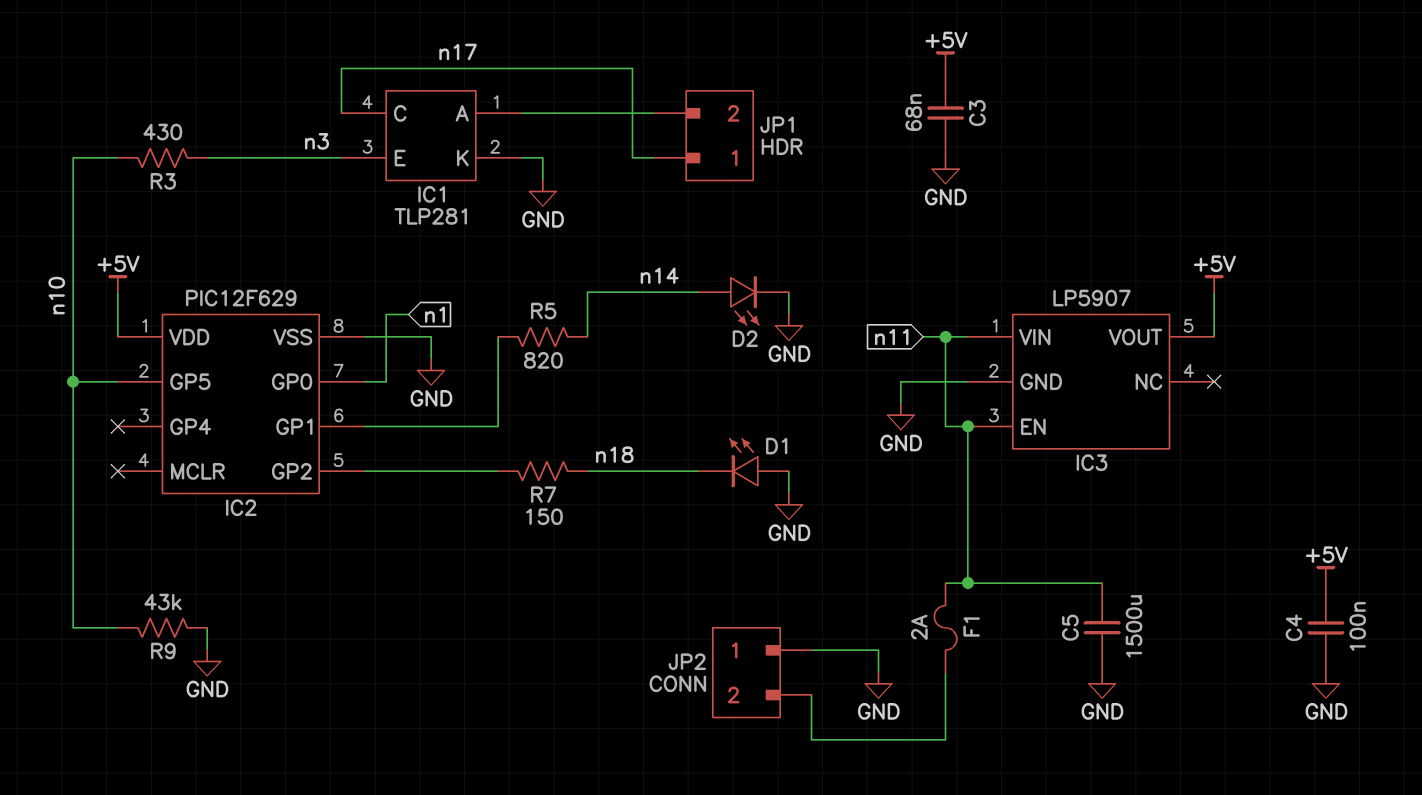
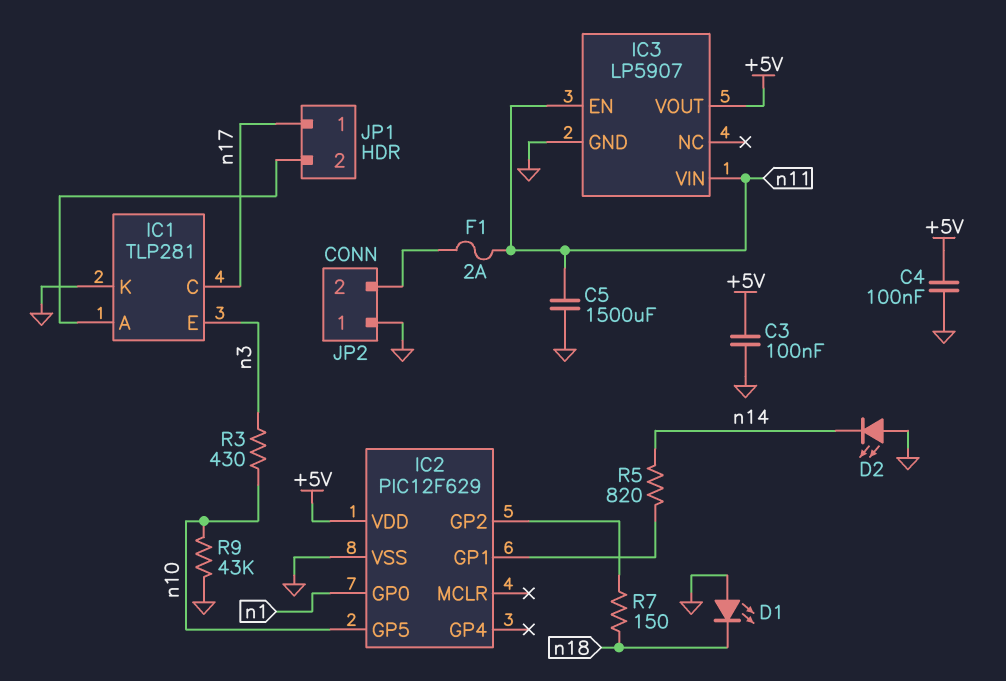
C3: 68nF (+5V, GND) -> 100nF (+5V, GND)
D2: LED (A n14, K GND) -> LED (A GND, K n14)

